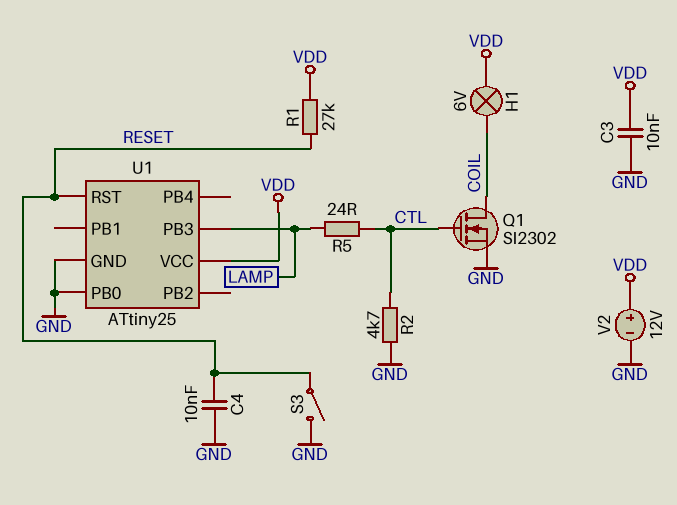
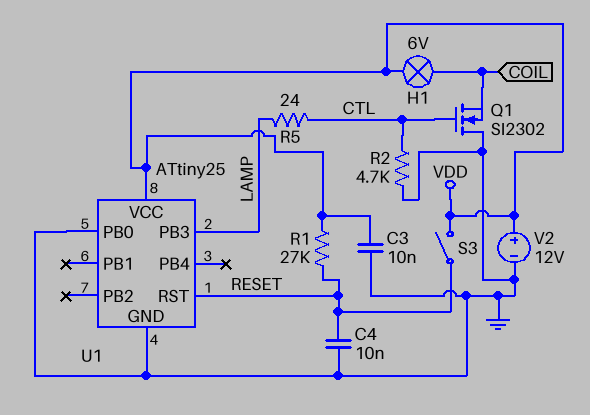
Q1: NMOS SI2302 (G CTL, D COIL, S GND) -> NMOS SI2302 (G CTL, D GND, S COIL)
S3: switch (GND, RESET) -> switch (RESET, VDD)

